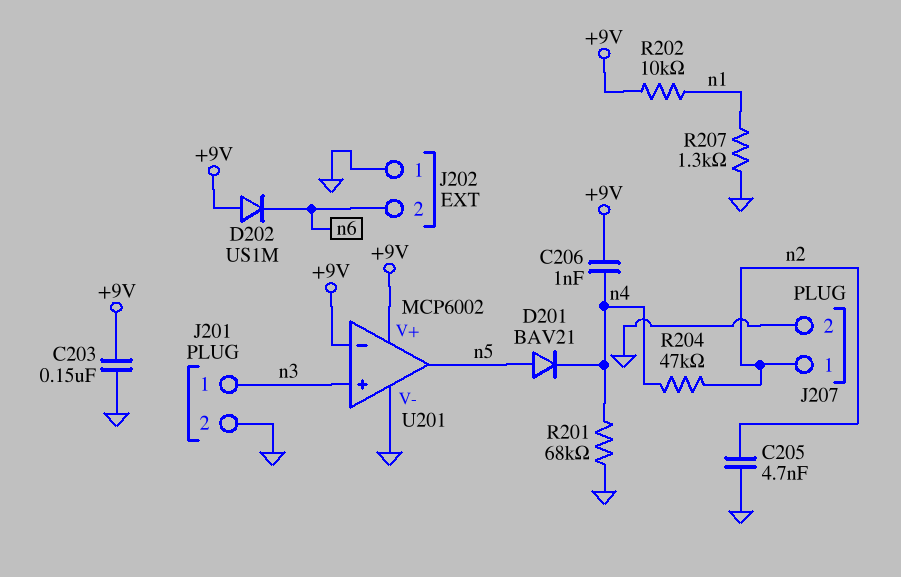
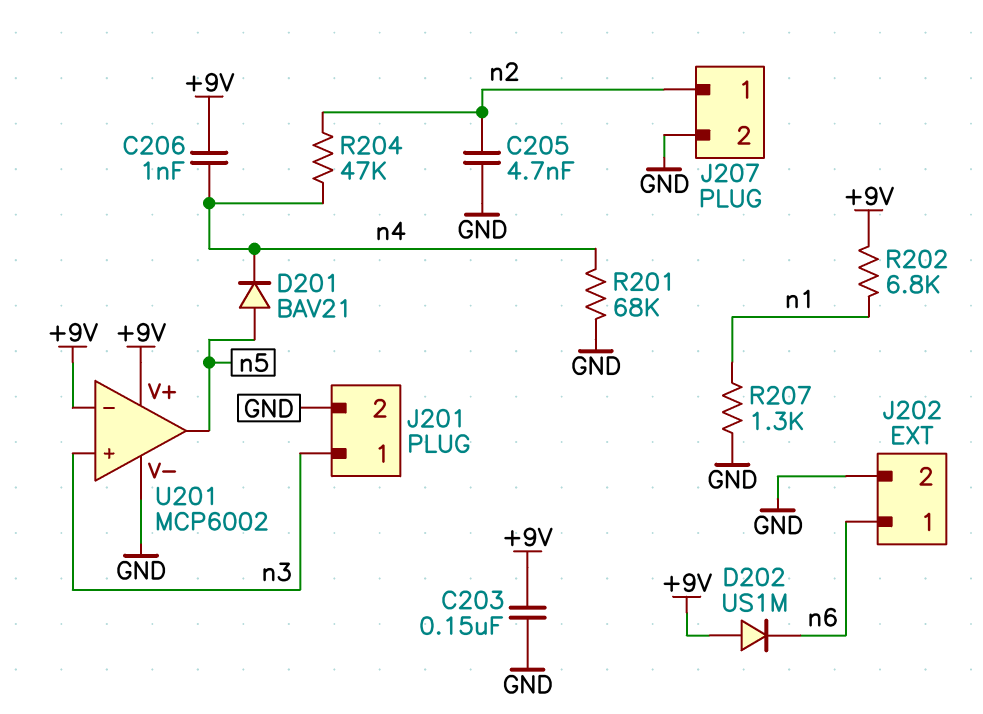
J202 pin 1: GND -> n6
J202 pin 2: n6 -> GND
R202: 10k (+9V, n1) -> 6.8k (+9V, n1)

